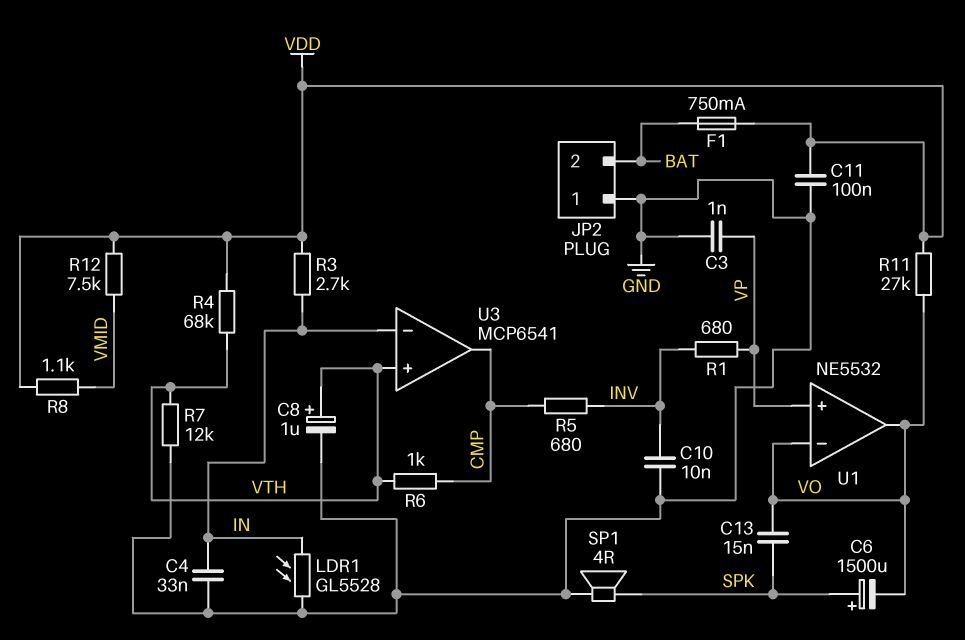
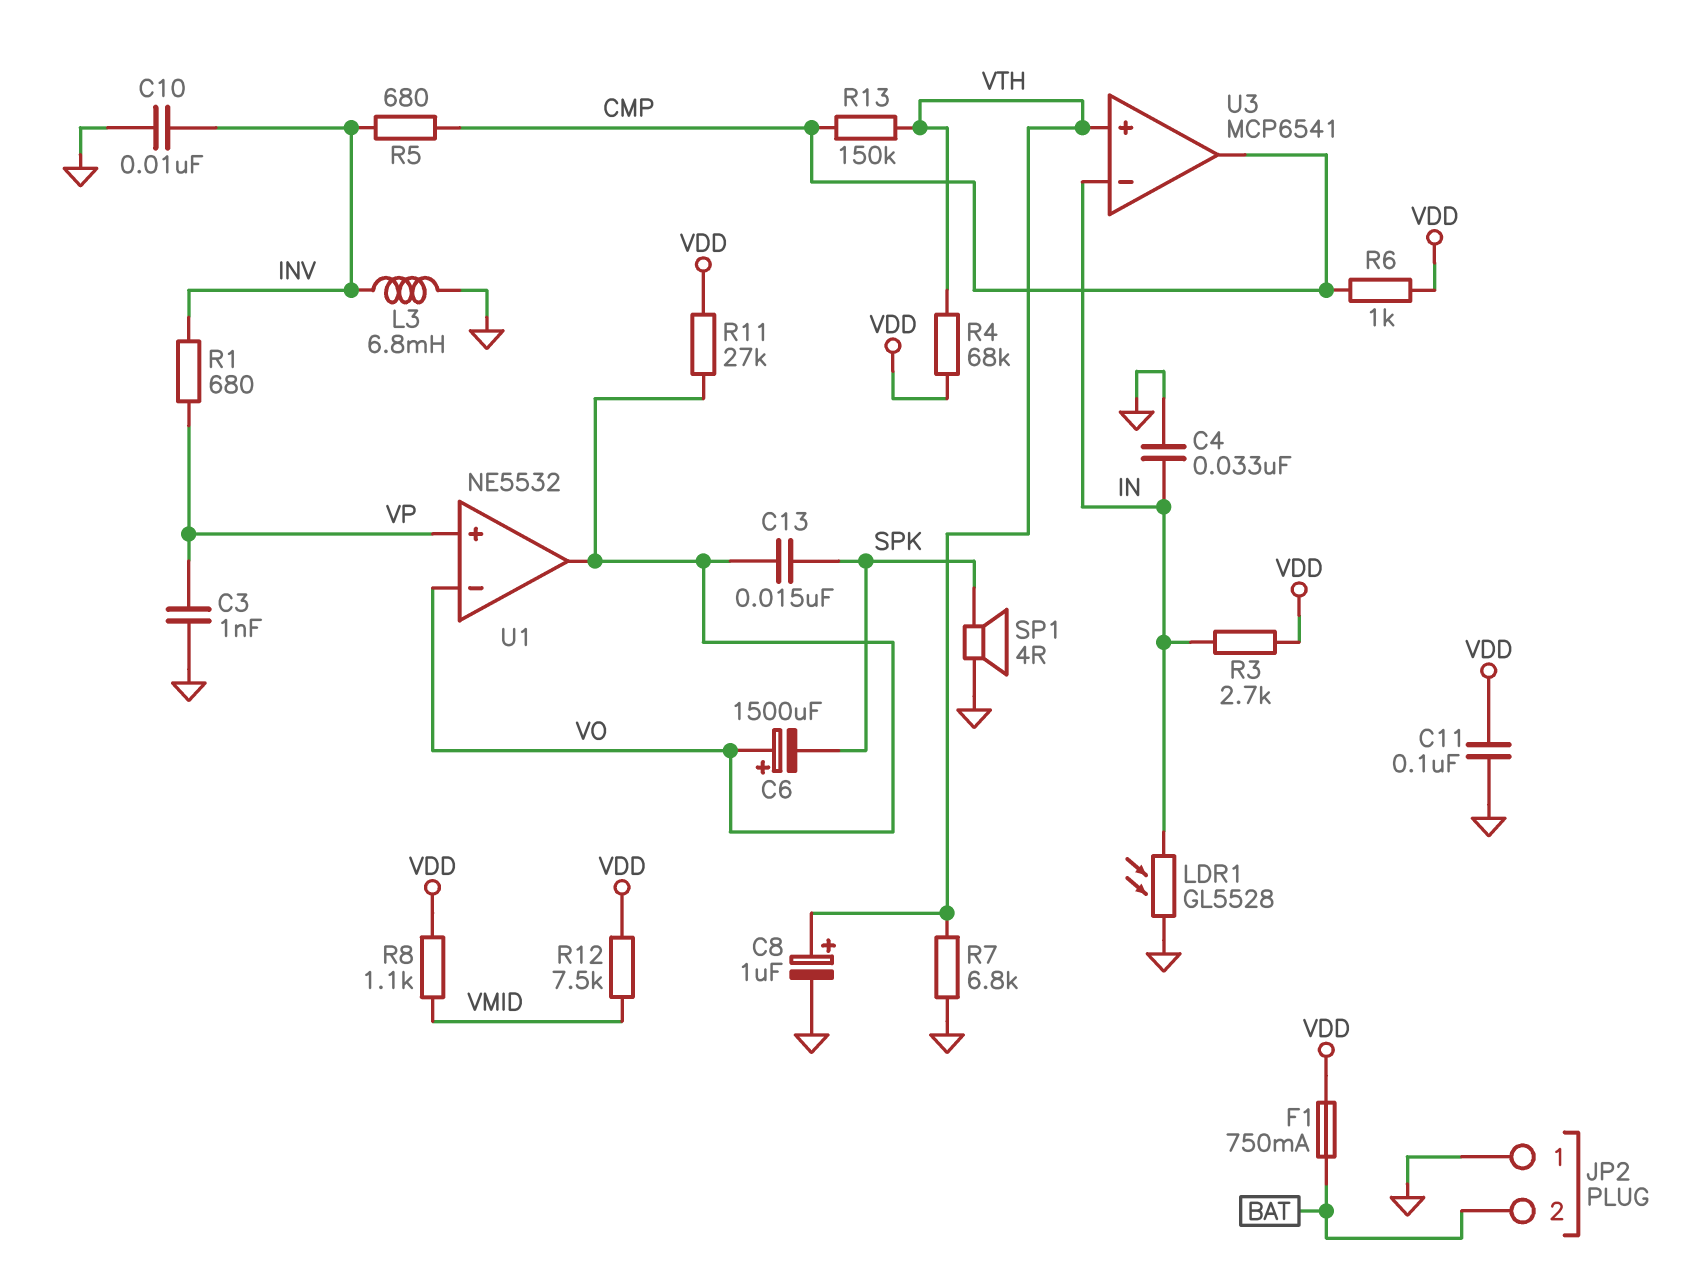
C6: 1500uF (plus SPK, minus VO) -> 1500uF (plus VO, minus SPK)
L3: none -> 6.8mH (GND, INV)
R6: 1k (CMP, VTH) -> 1k (CMP, VDD)
R7: 12k (GND, VTH) -> 6.8k (GND, VTH)
R13: none -> 150k (CMP, VTH)

